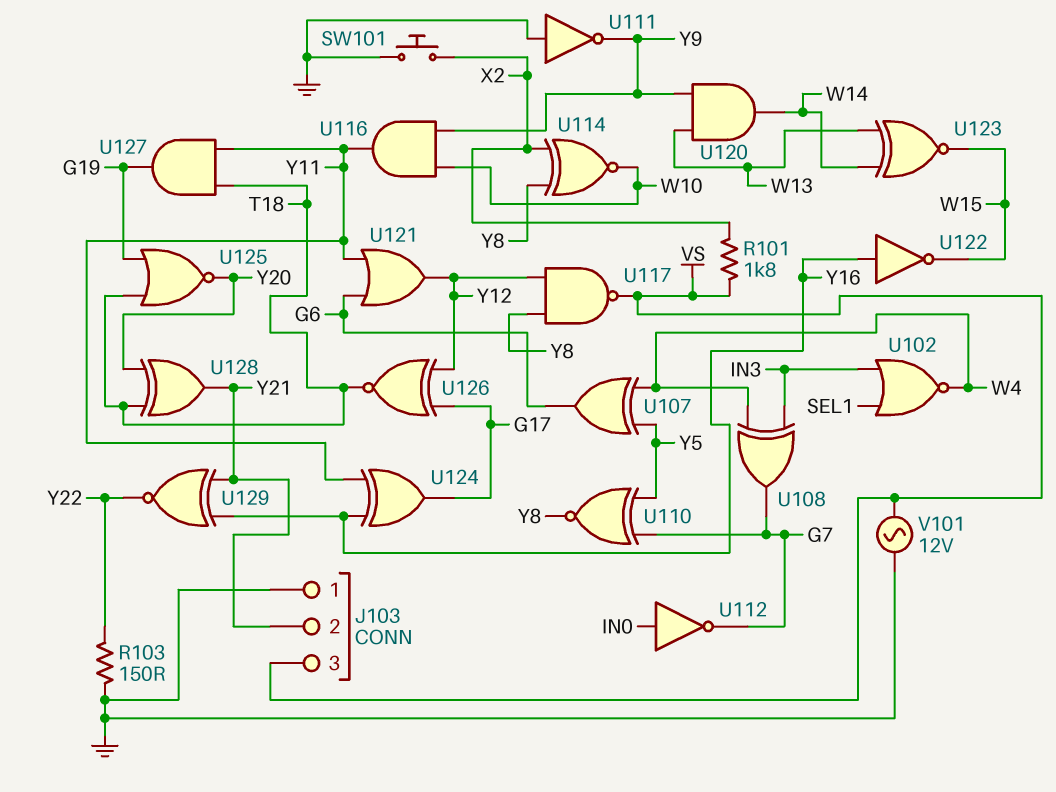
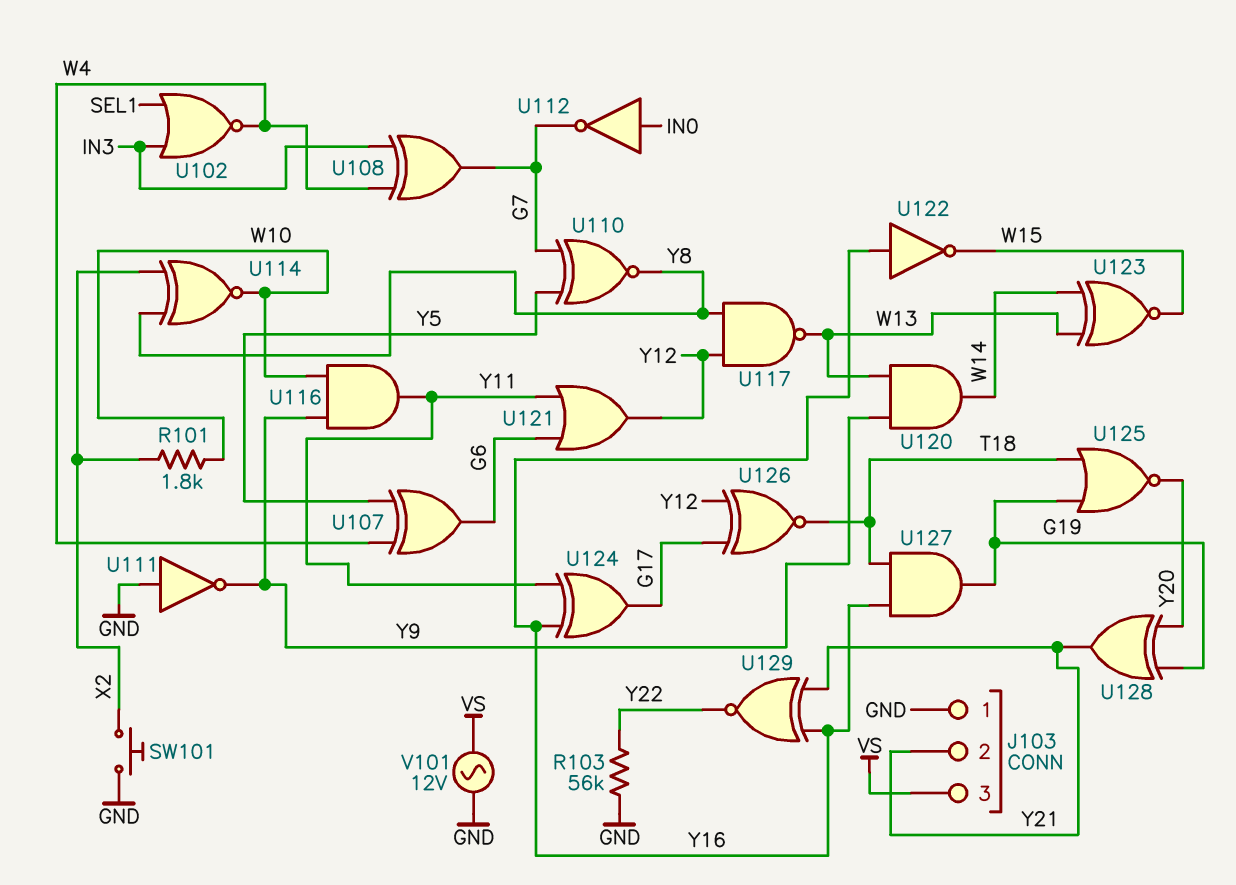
R101: 1.8k (VS, X2) -> 1.8k (W10, X2)
R103: 150 (GND, Y22) -> 56k (GND, Y22)
U117: NAND (in Y8, in Y12, out VS) -> NAND (in Y8, in Y12, out W13)
U127: AND (in T18, in Y11, out G19) -> AND (in T18, in Y16, out G19)
U128: XOR (in T18, in Y20, out Y21) -> XOR (in G19, in Y20, out Y21)

